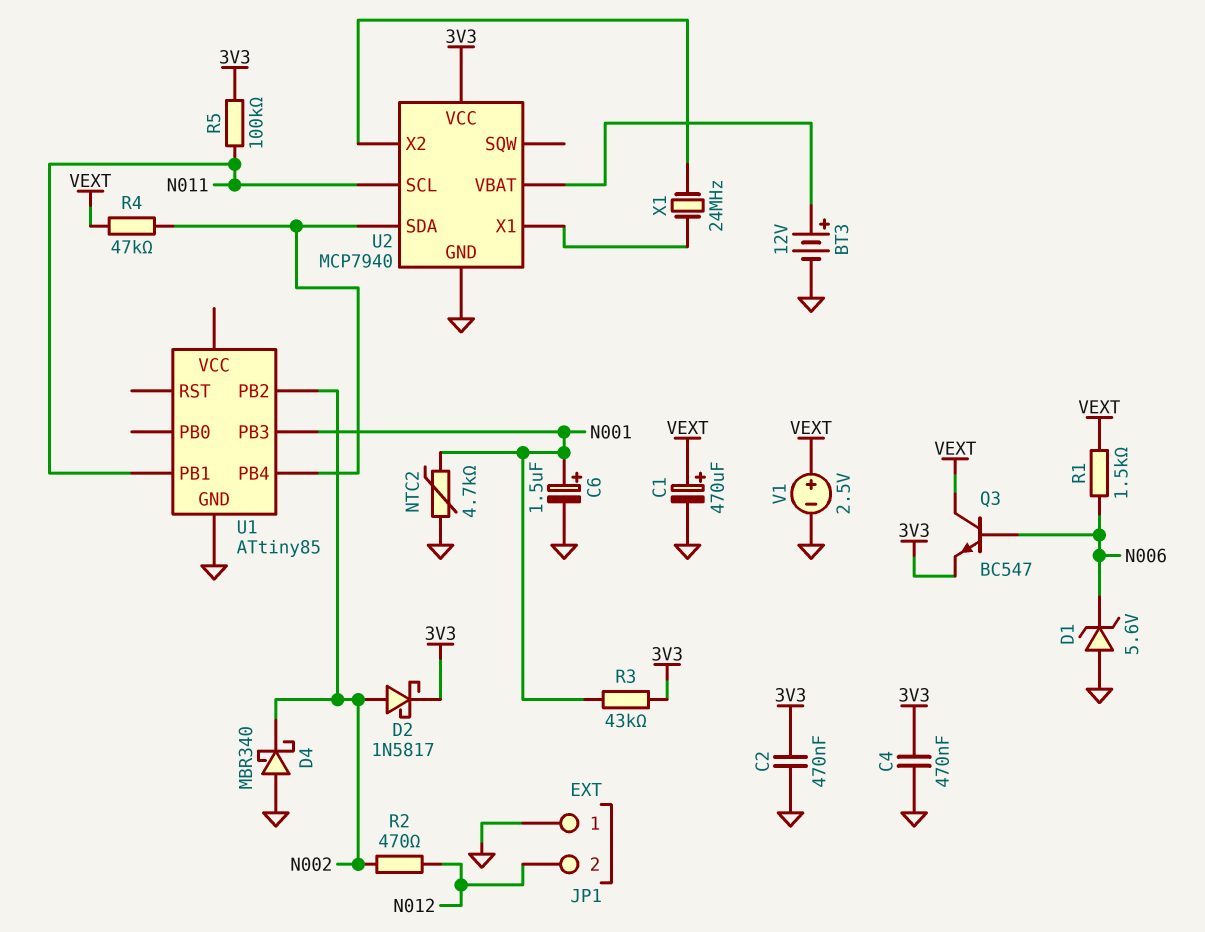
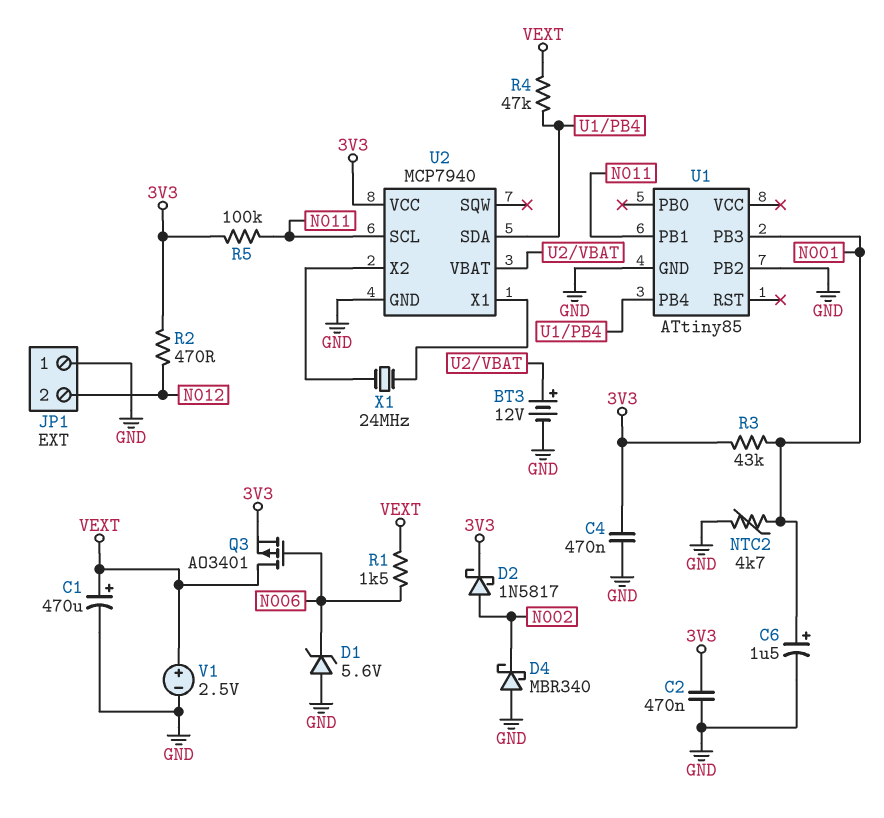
Q3: NPN BC547 (B N006, C VEXT, E 3V3) -> PMOS AO3401 (G N006, D VEXT, S 3V3)
R2: 470 (N002, N012) -> 470 (3V3, N012)
U1 pin PB2: N002 -> GND

